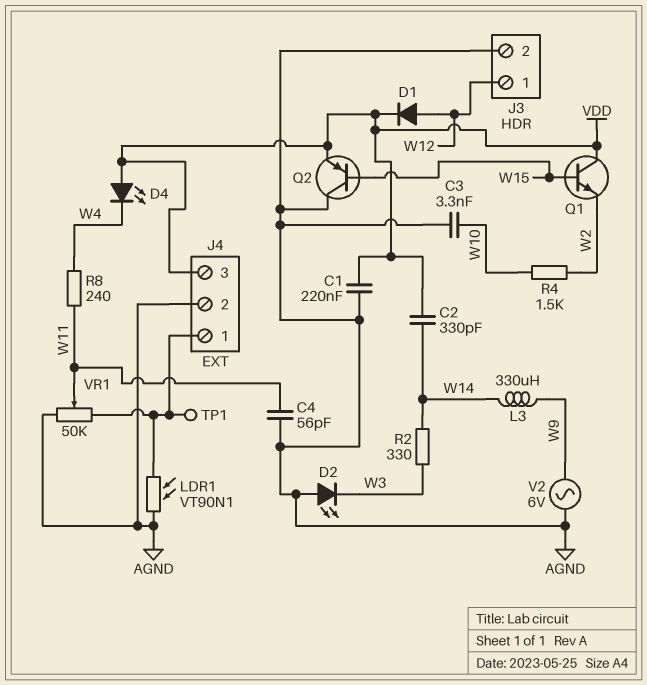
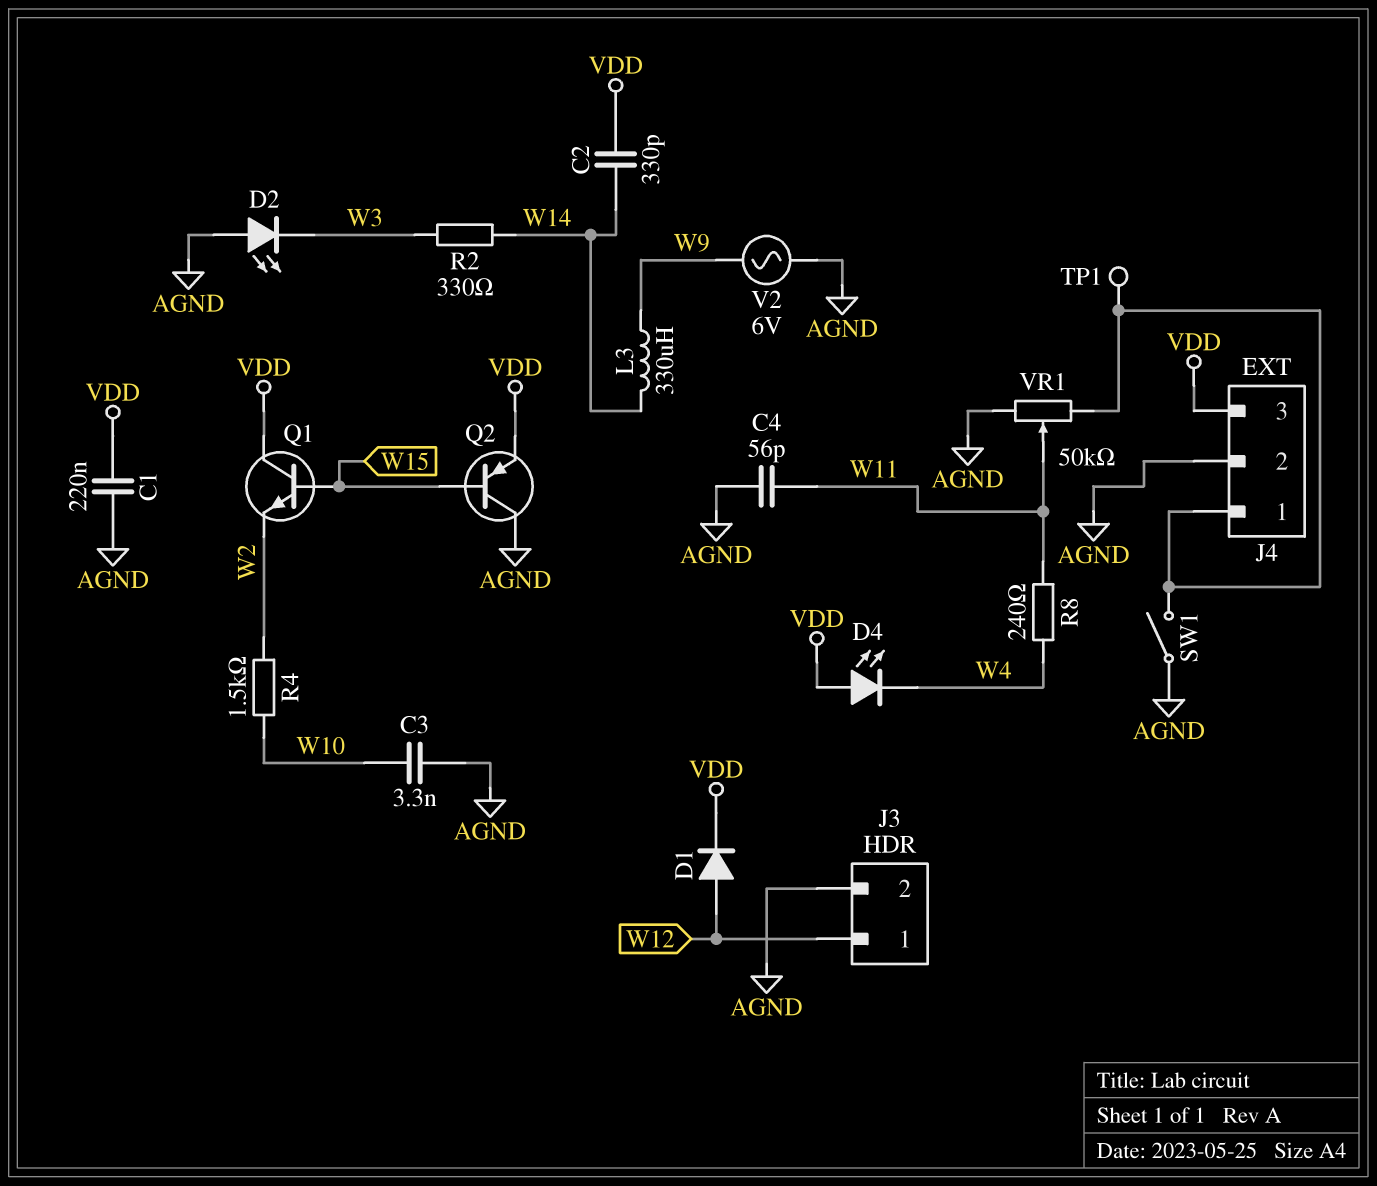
LDR1: VT90N1 (AGND, J4/1) -> none
SW1: none -> switch (AGND, J4/1)

